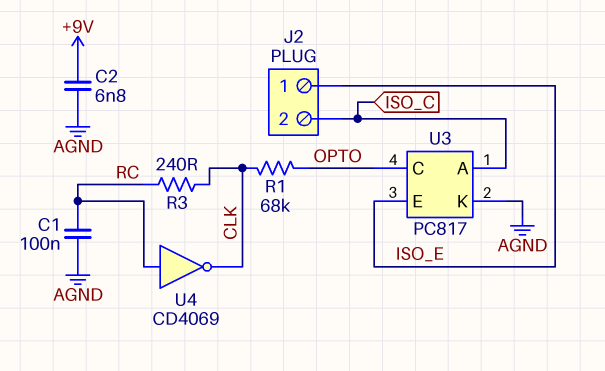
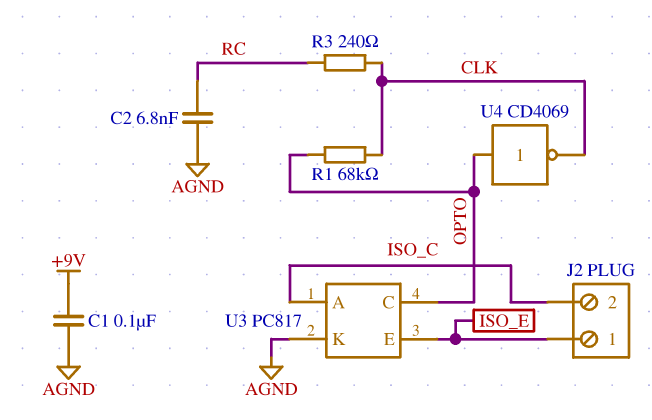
C1: 100nF (AGND, RC) -> 100nF (+9V, AGND)
C2: 6.8nF (+9V, AGND) -> 6.8nF (AGND, RC)
U4: NOT CD4069 (in RC, out CLK) -> NOT CD4069 (in OPTO, out CLK)

